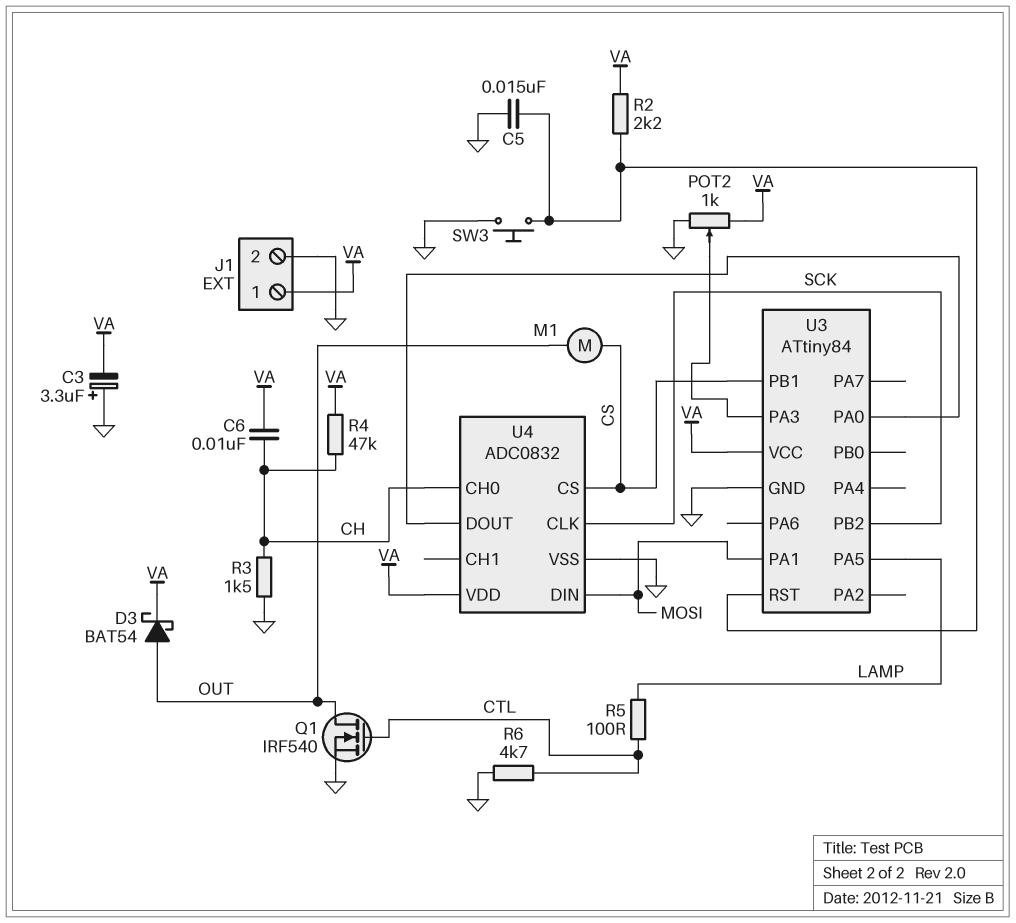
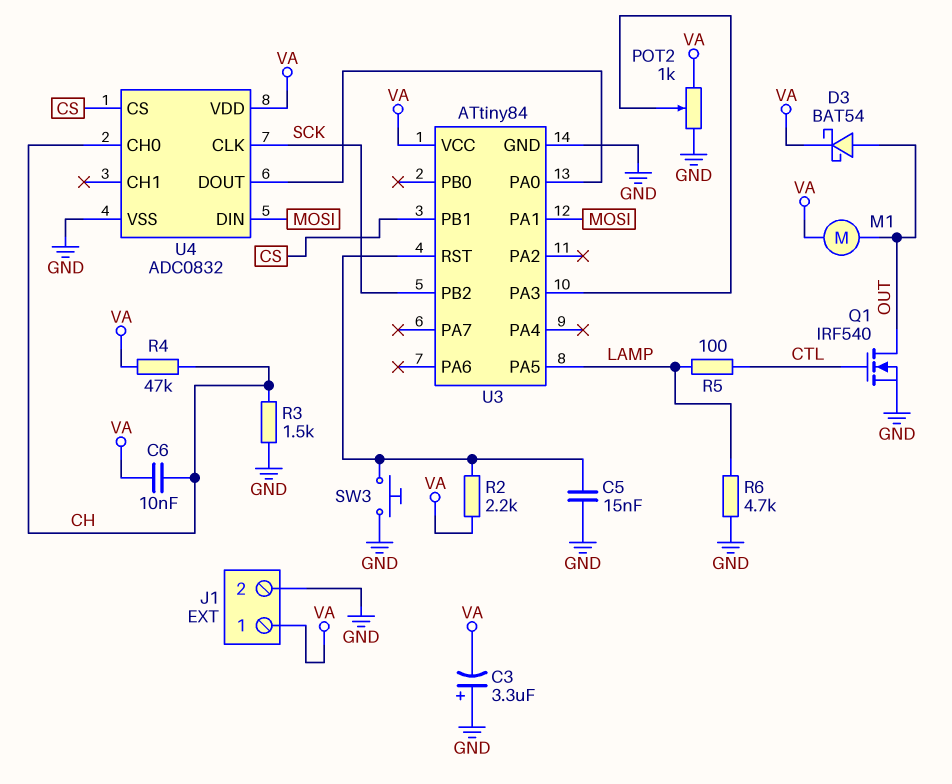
M1: motor (CS, OUT) -> motor (OUT, VA)
R6: 4.7k (CTL, GND) -> 4.7k (GND, LAMP)

